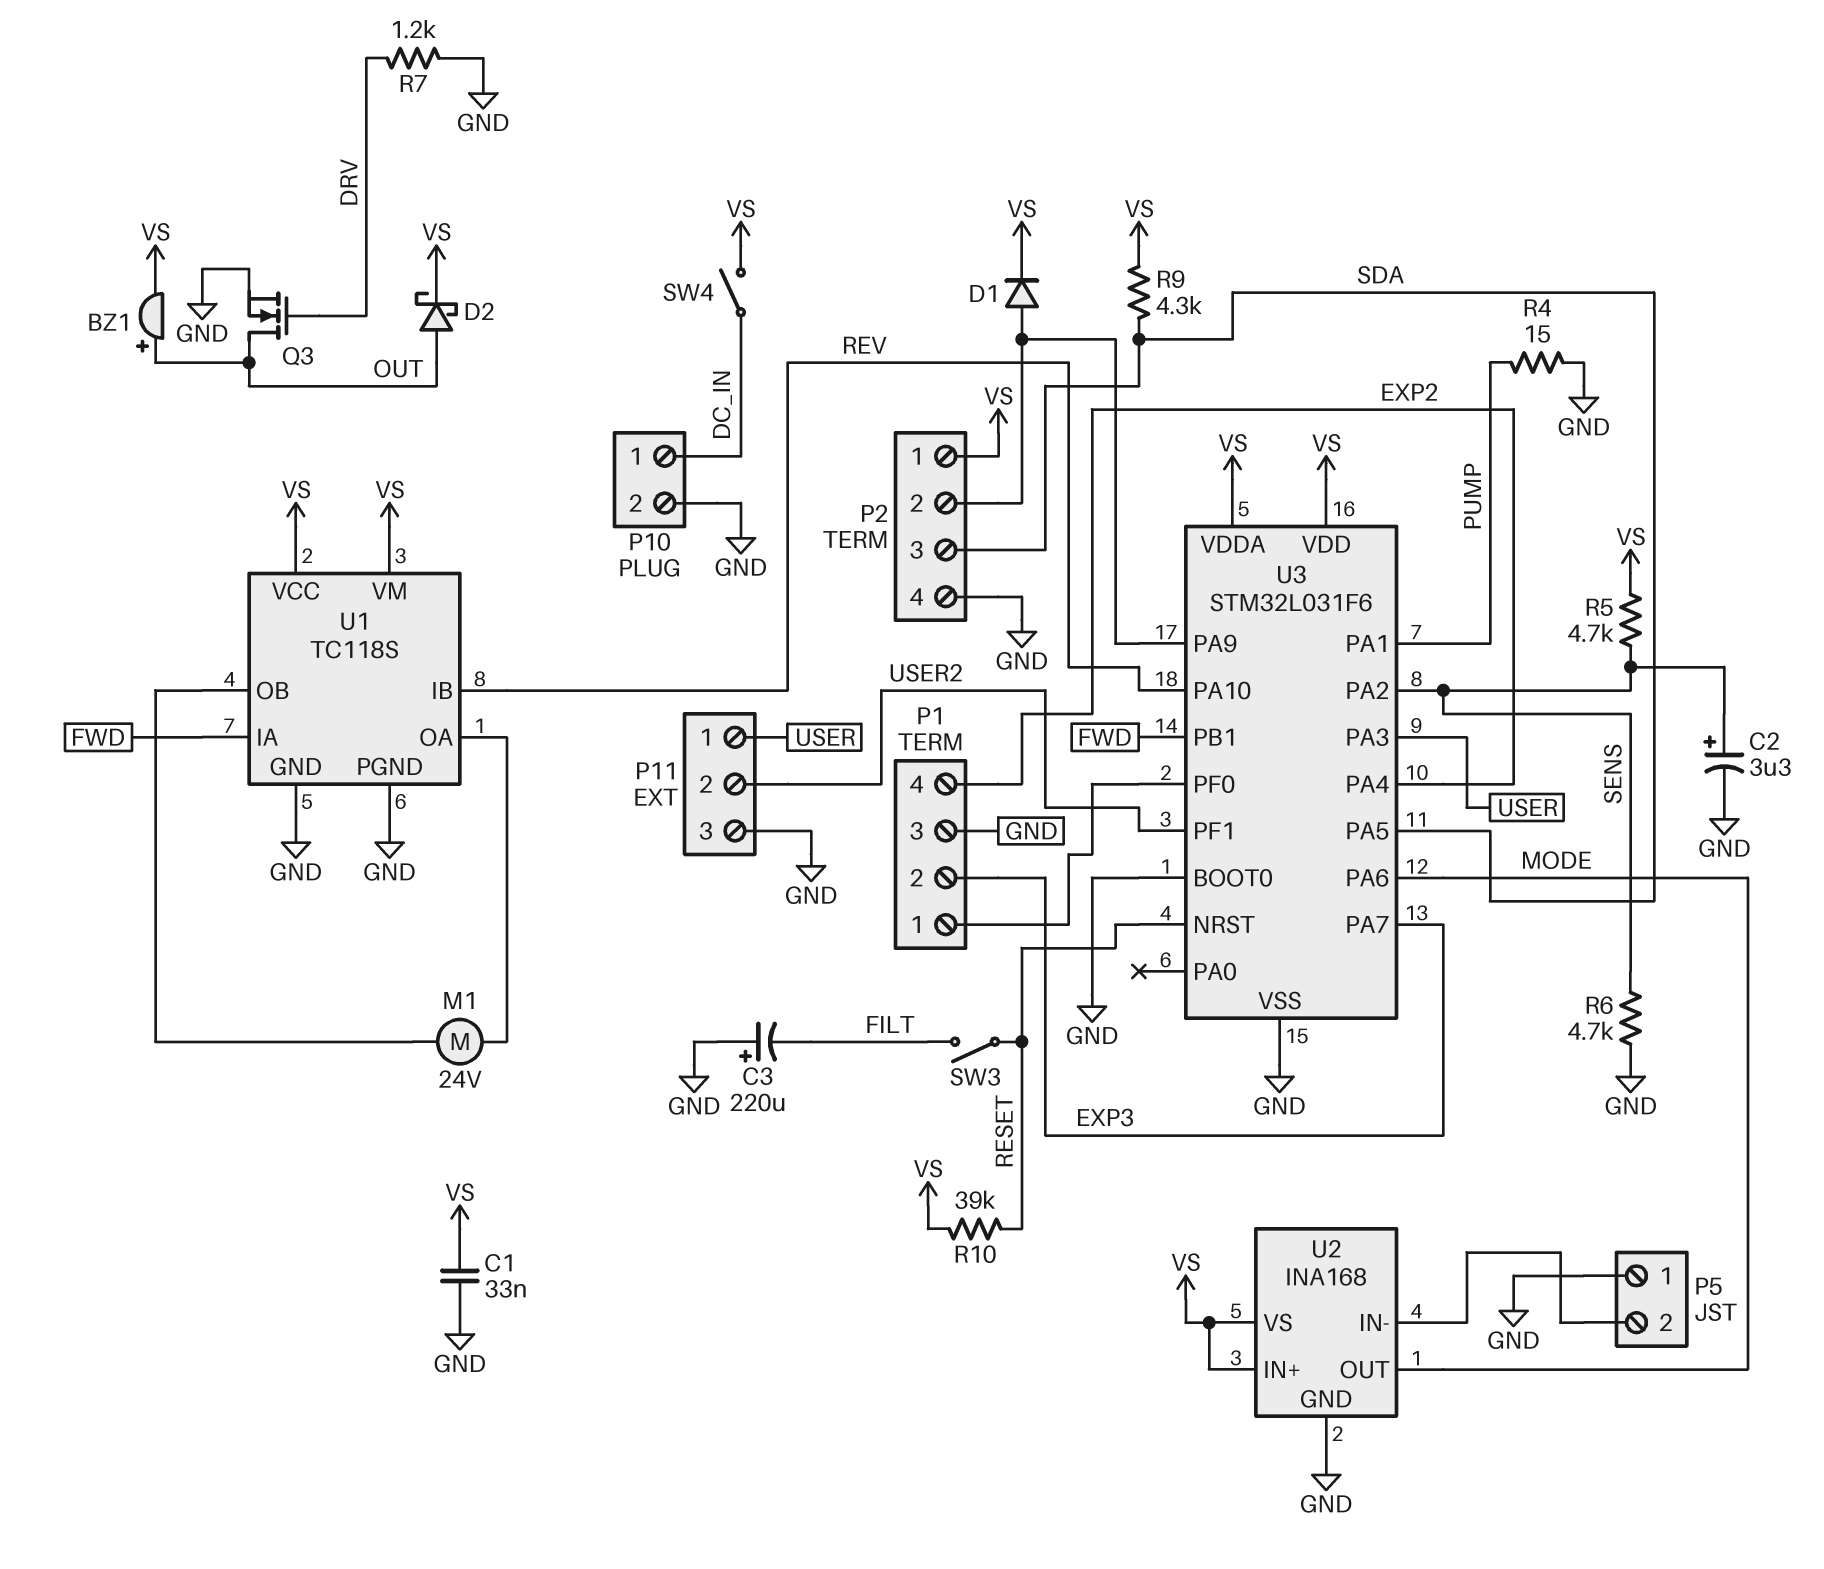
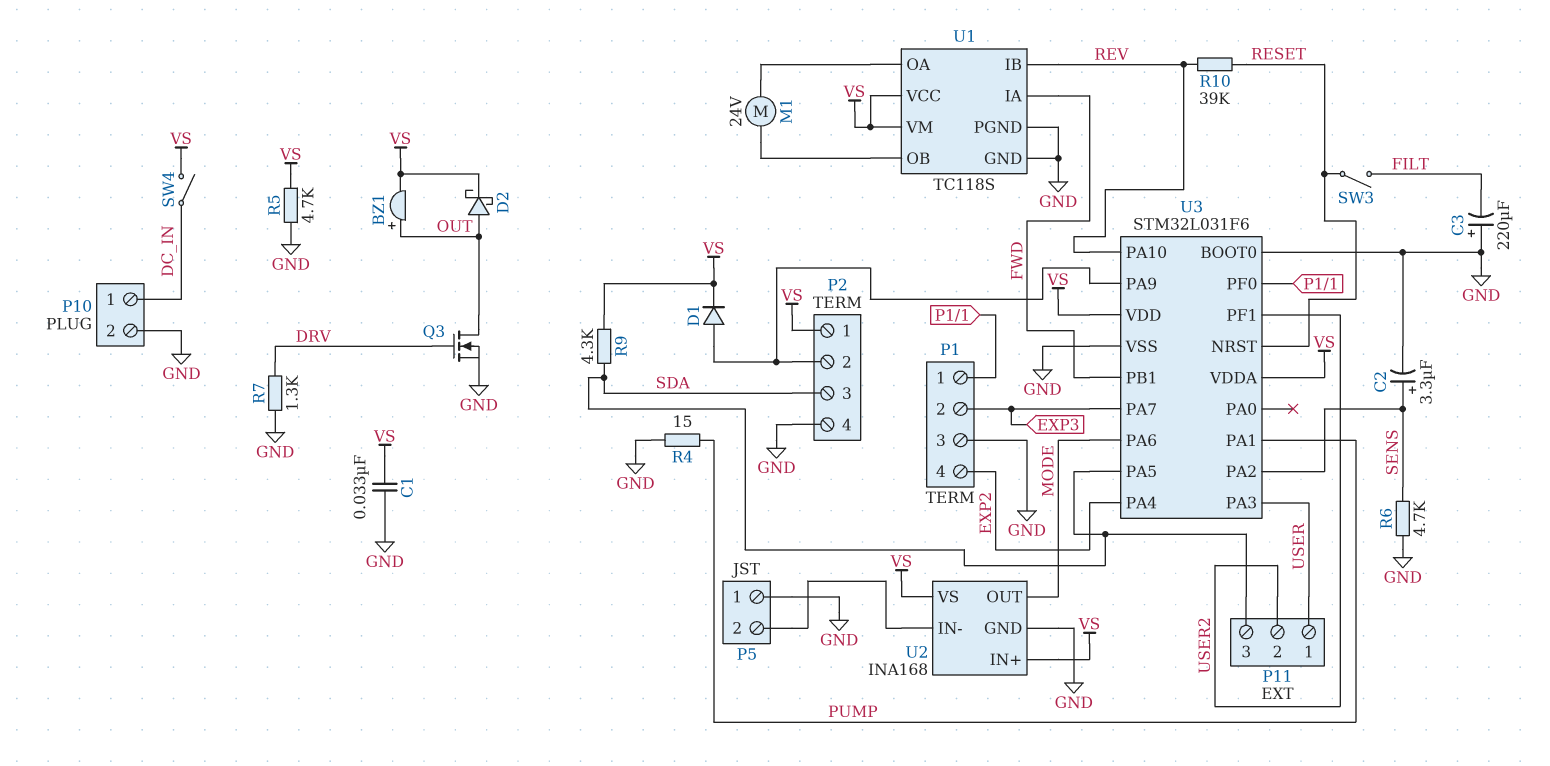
P11 pin 3: GND -> SDA
R5: 4.7k (SENS, VS) -> 4.7k (GND, VS)
R7: 1.2k (DRV, GND) -> 1.3k (DRV, GND)
R10: 39k (RESET, VS) -> 39k (RESET, REV)

